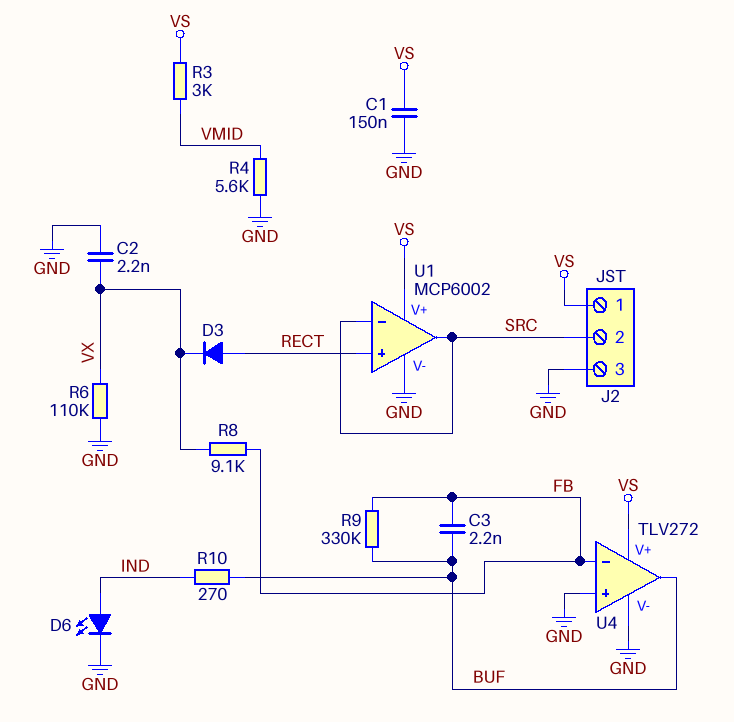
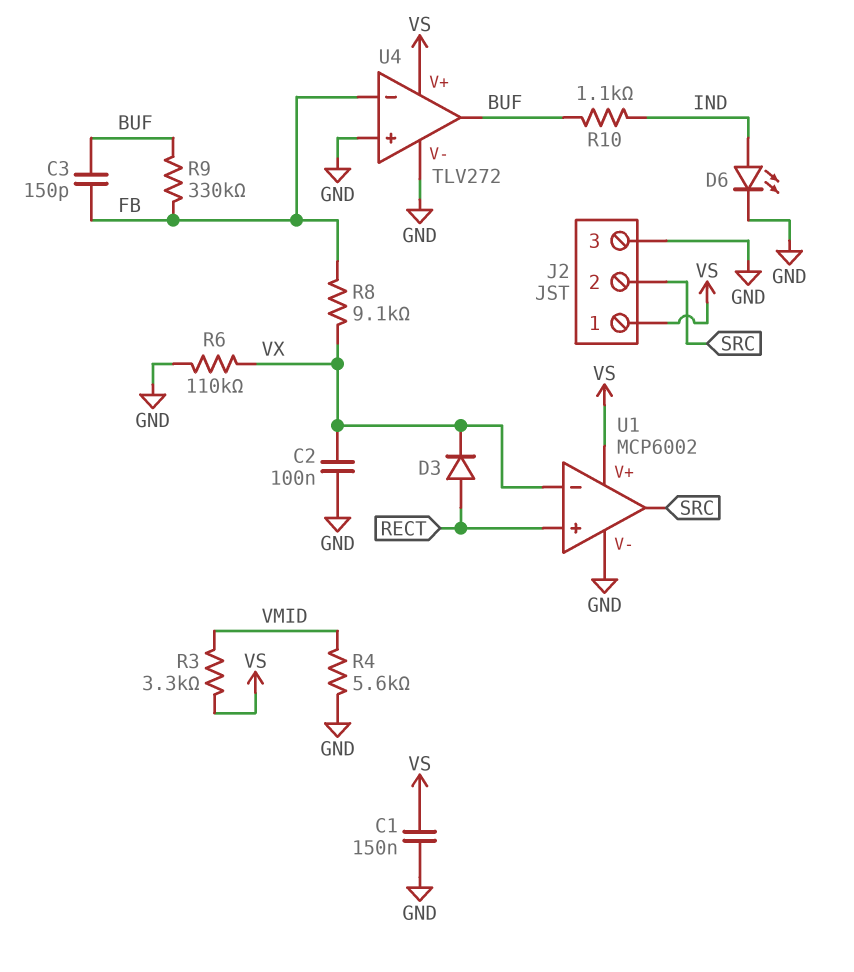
C2: 2.2nF (GND, VX) -> 100nF (GND, VX)
C3: 2.2nF (BUF, FB) -> 150pF (BUF, FB)
R3: 3k (VMID, VS) -> 3.3k (VMID, VS)
R10: 270 (BUF, IND) -> 1.1k (BUF, IND)
U1 pin in-: SRC -> VX

